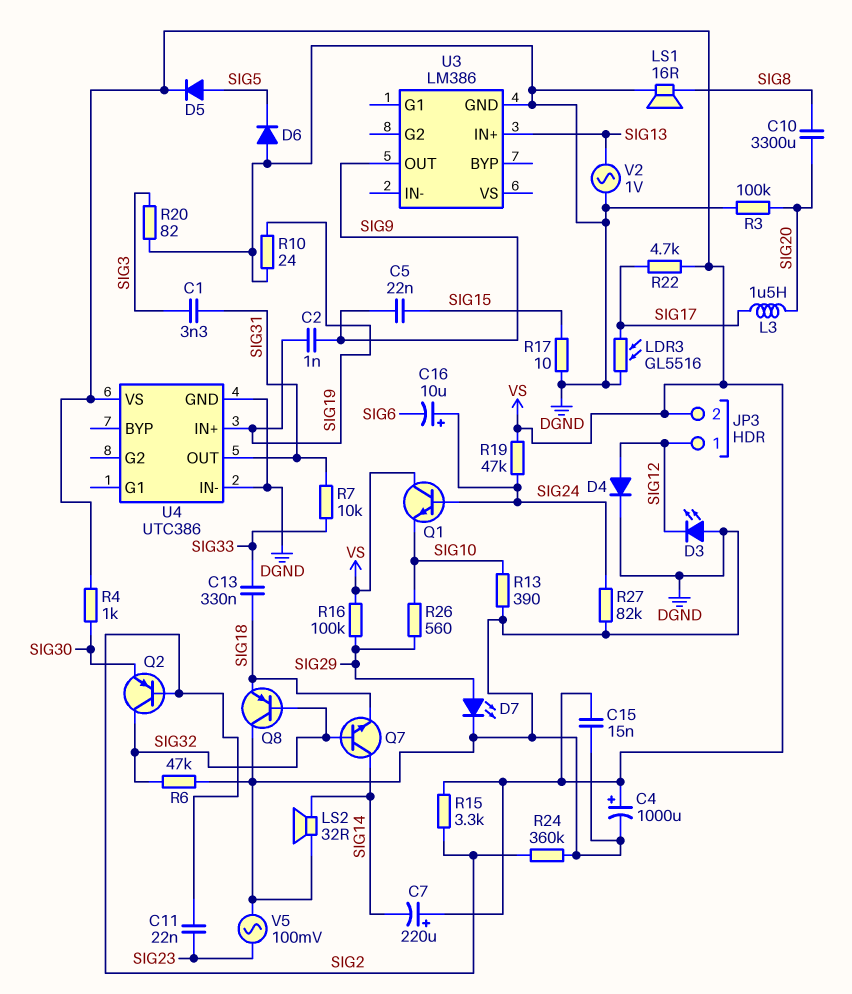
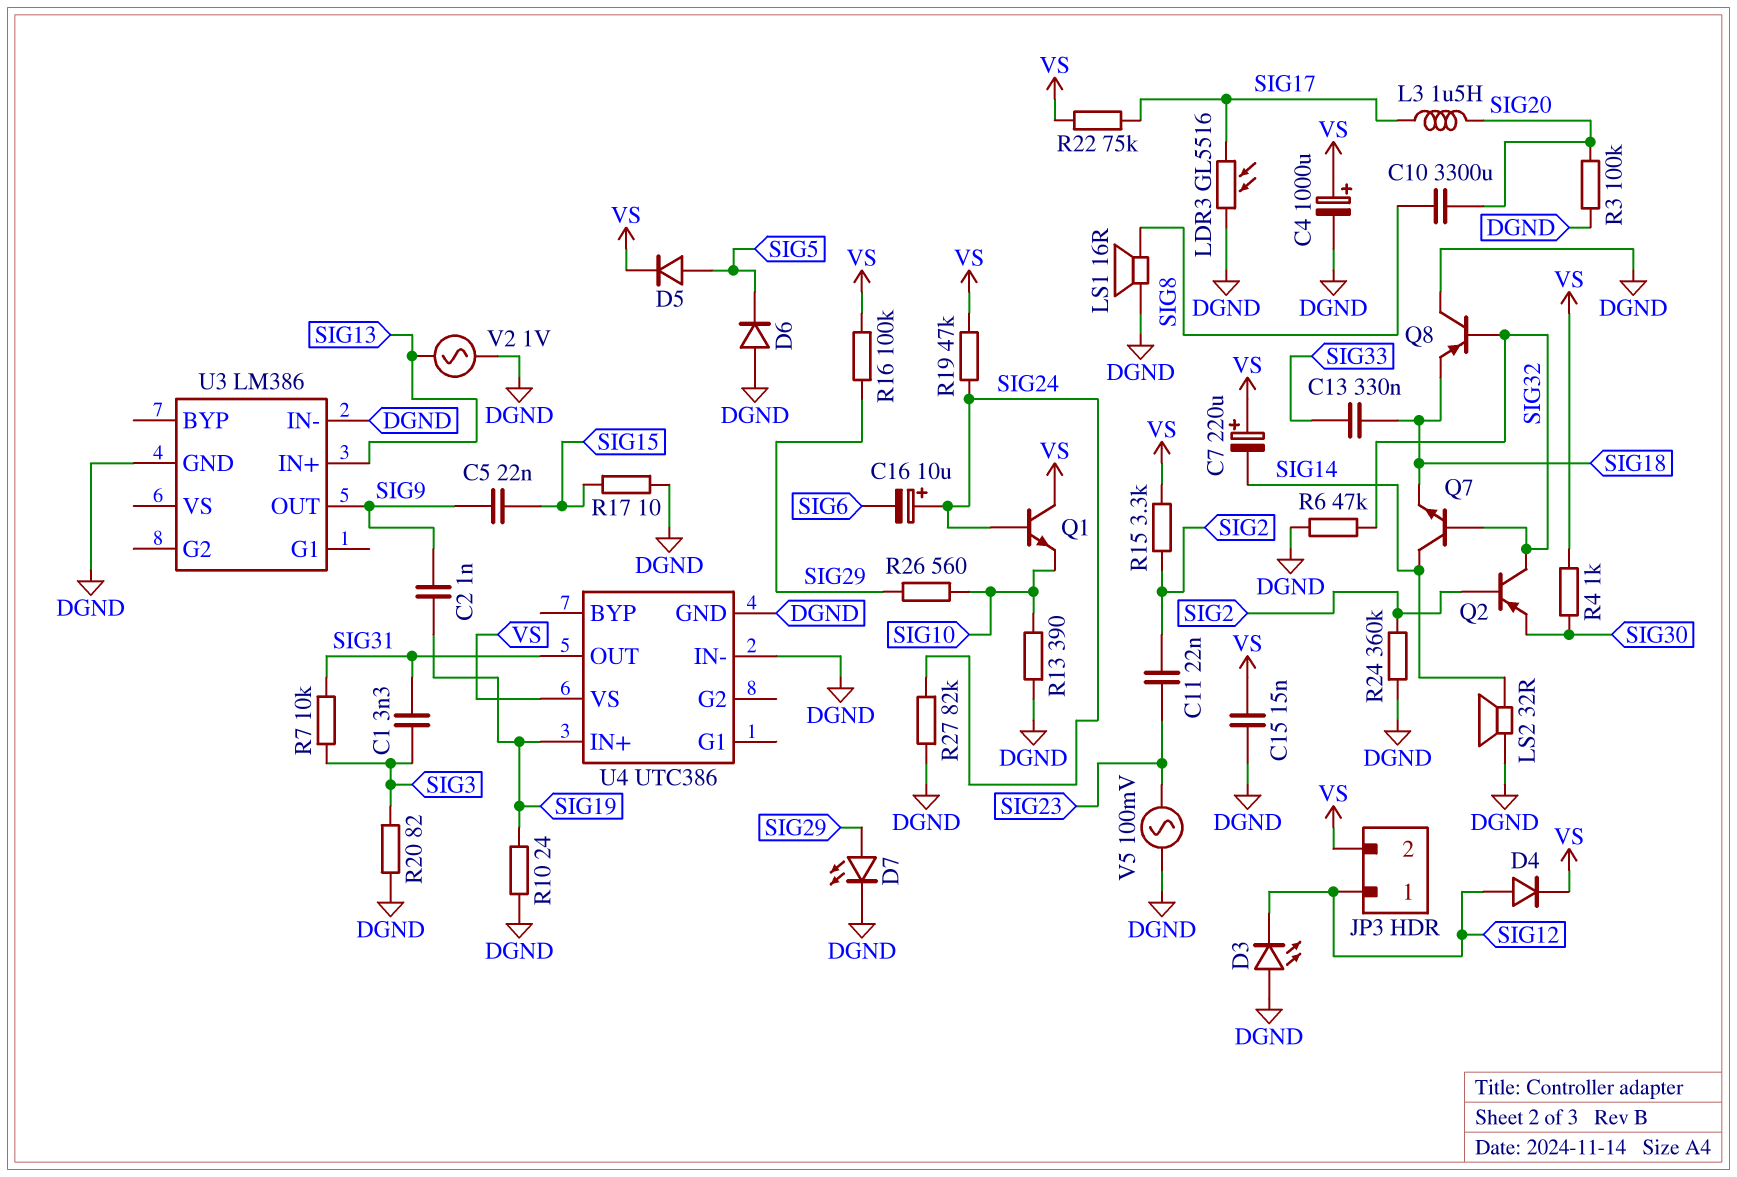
D4: diode (A SIG12, K DGND) -> diode (A SIG12, K VS)
R7: 10k (SIG31, SIG33) -> 10k (SIG3, SIG31)
R22: 4.7k (SIG17, VS) -> 75k (SIG17, VS)
U3 pin IN-: none -> DGND

